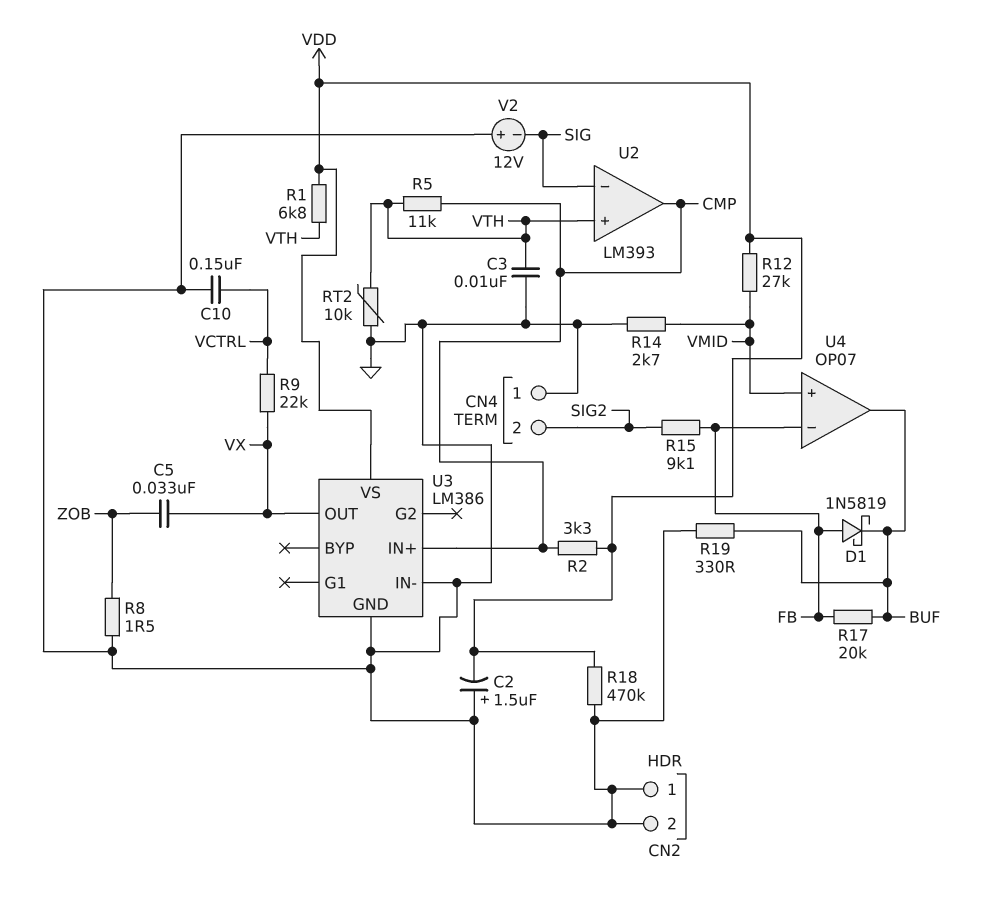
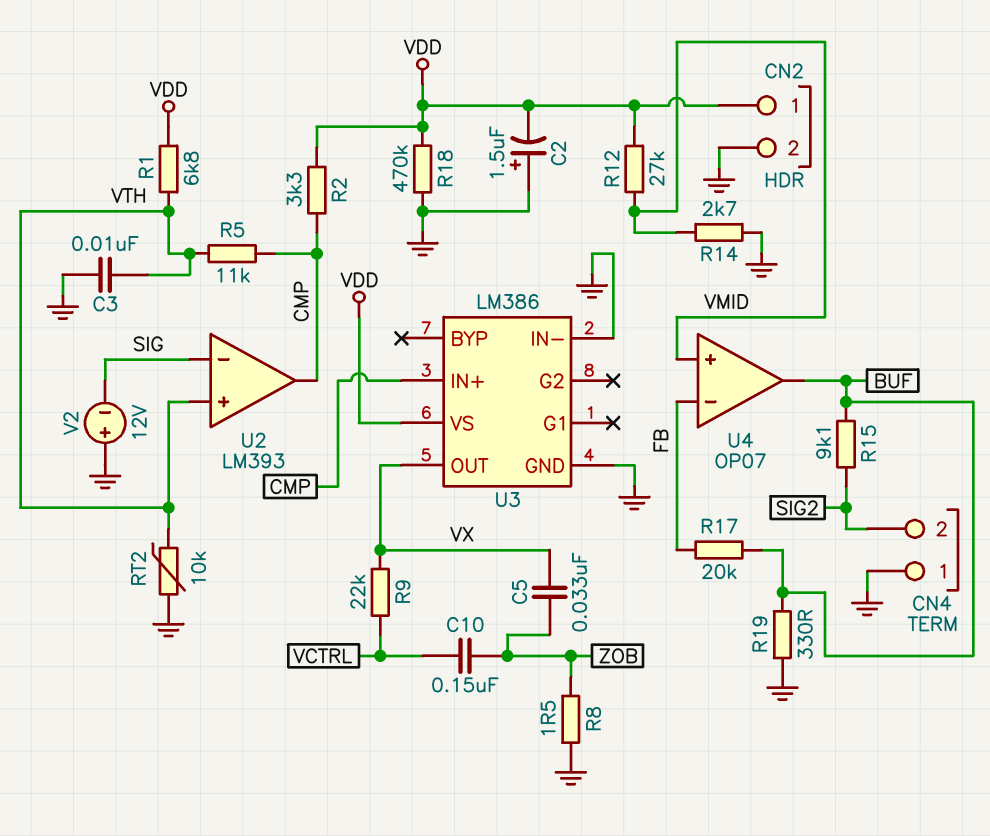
C10: 150nF (GND, VCTRL) -> 150nF (VCTRL, ZOB)
CN2 pin 1: GND -> VDD
D1: schottky 1N5819 (A FB, K BUF) -> none
R15: 9.1k (FB, SIG2) -> 9.1k (BUF, SIG2)

